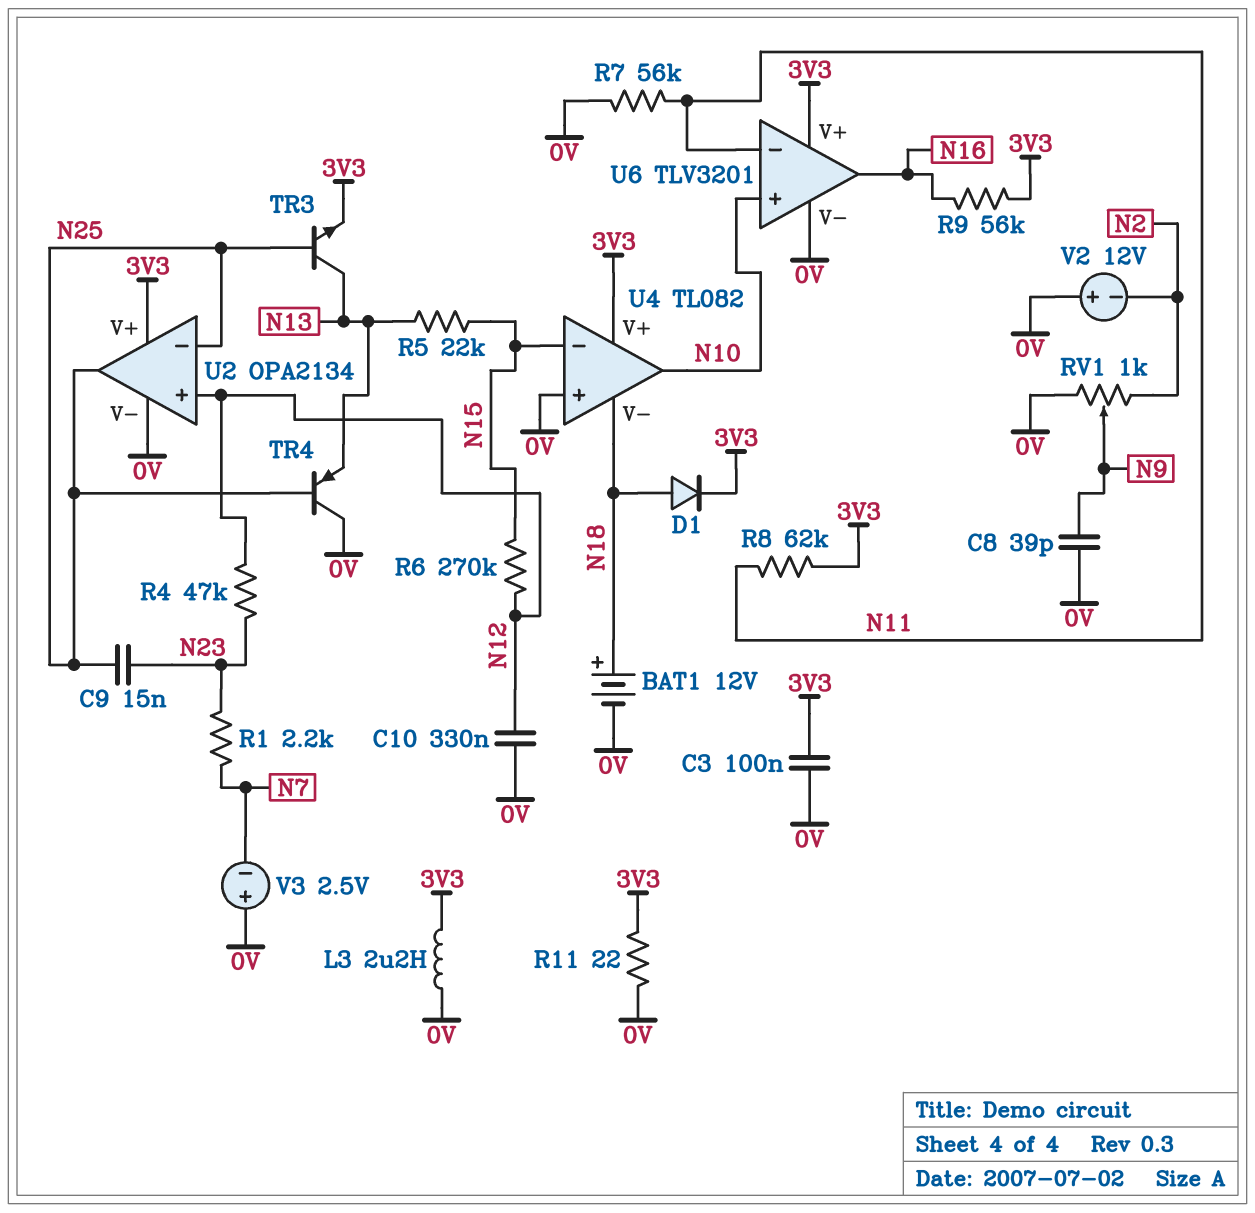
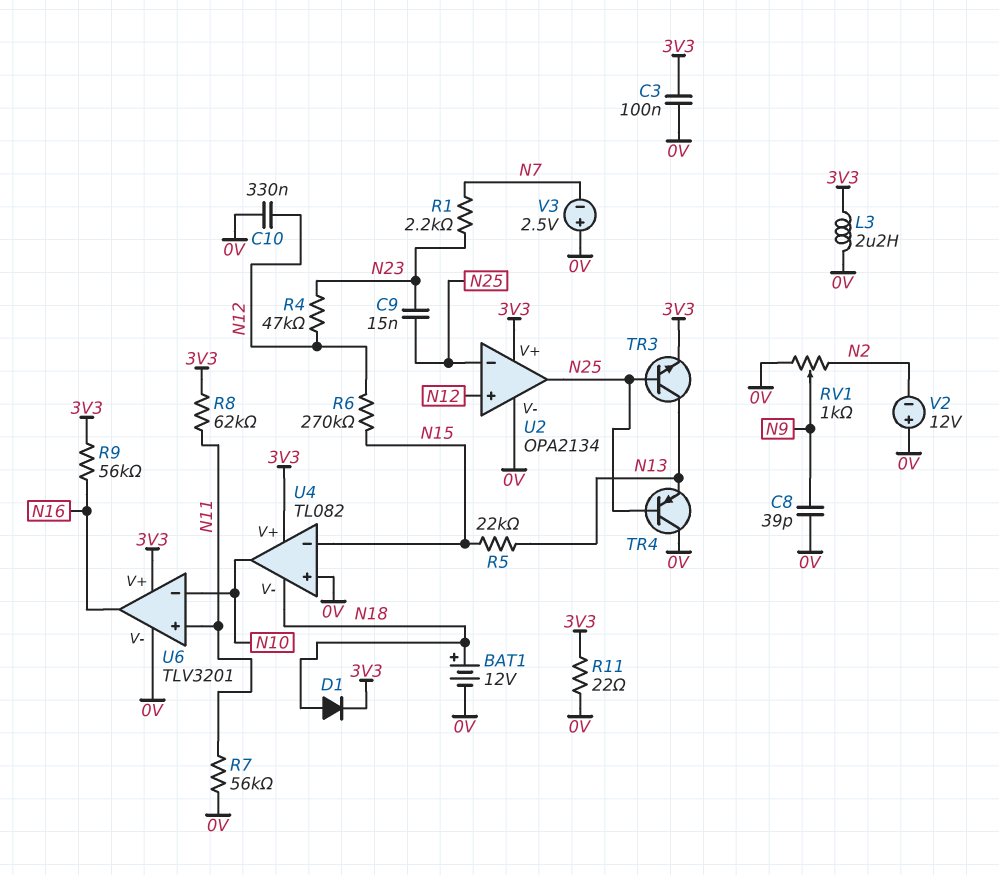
U6 pin in+: N10 -> N11
U6 pin in-: N11 -> N10

